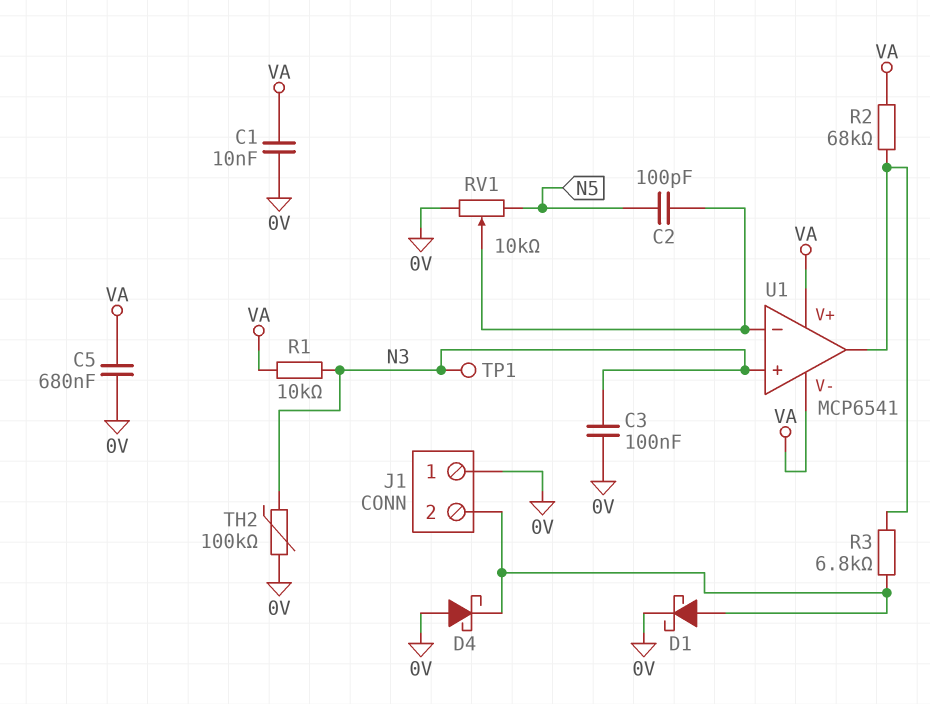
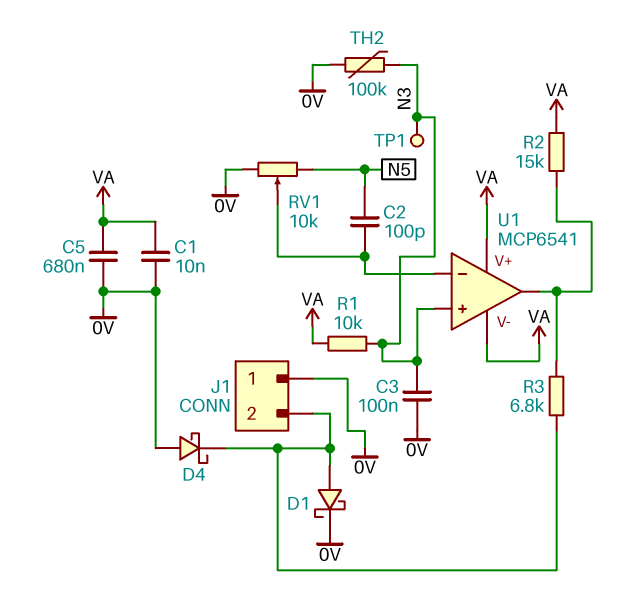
R2: 68k (U1/out, VA) -> 15k (U1/out, VA)

